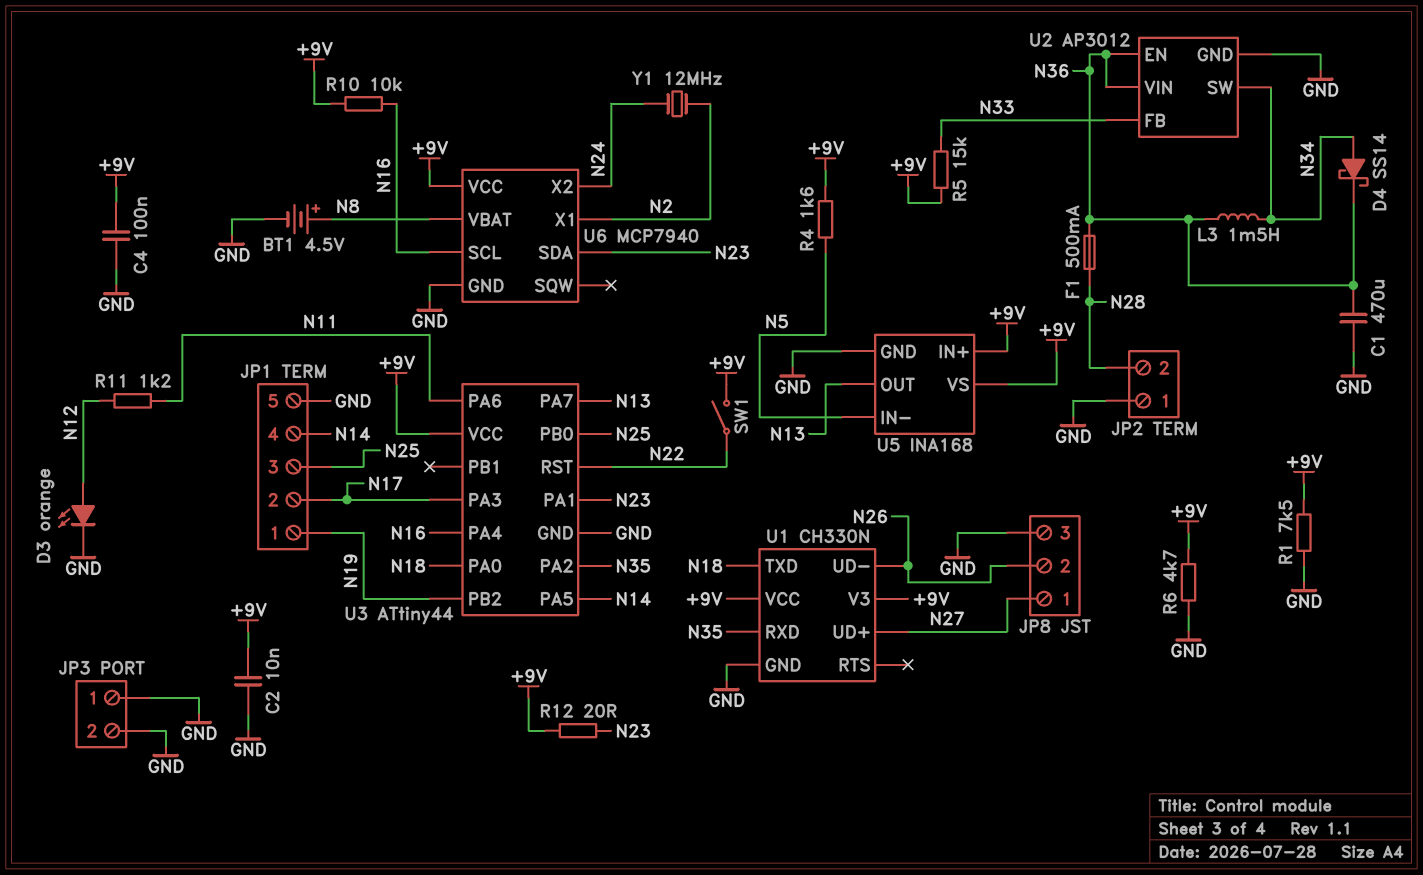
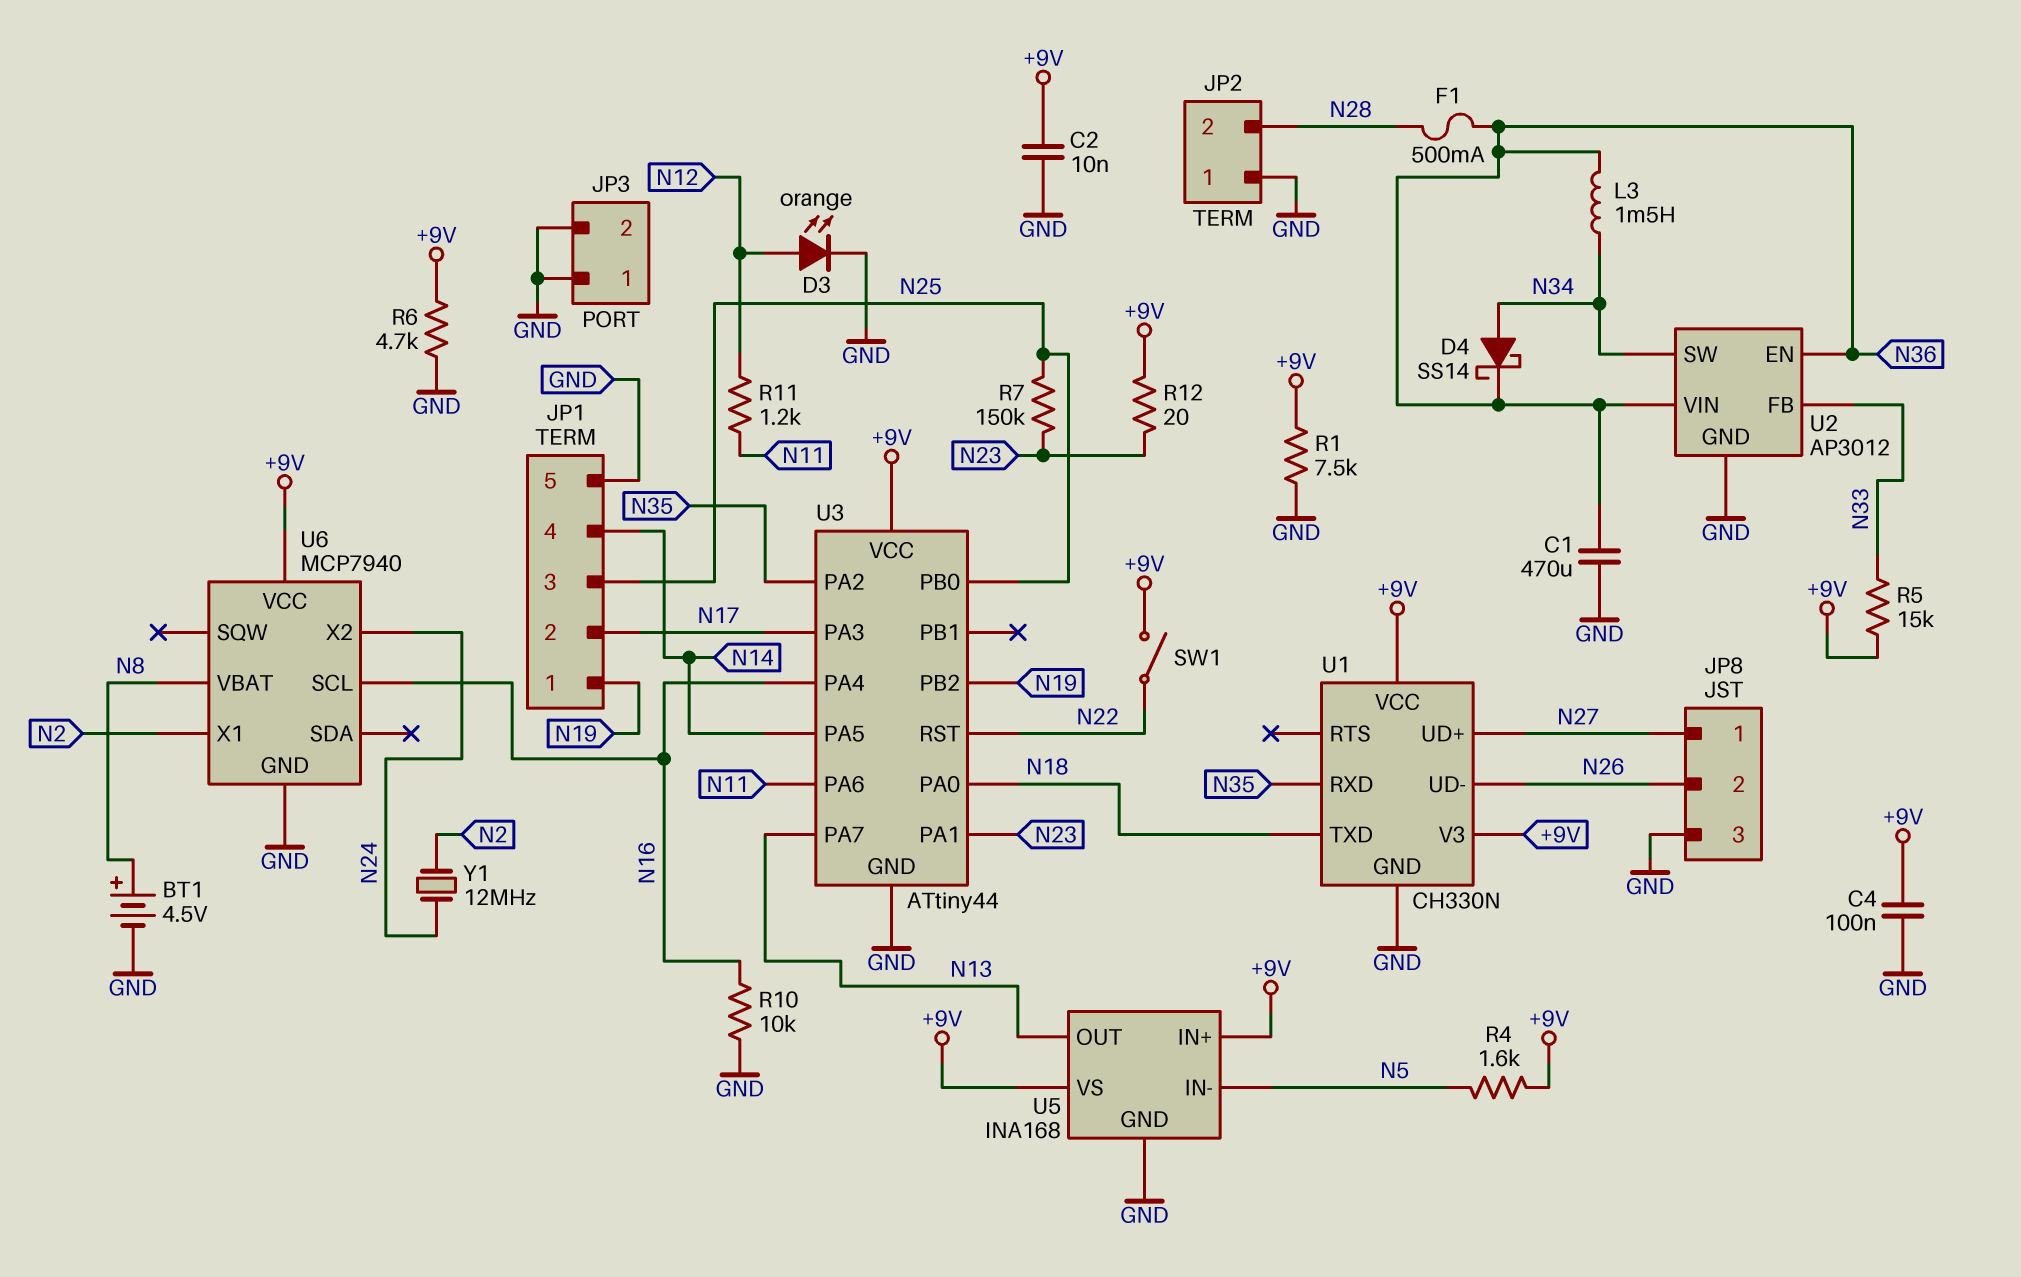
R7: none -> 150k (N23, N25)
R10: 10k (+9V, N16) -> 10k (GND, N16)
U6 pin SDA: N23 -> none

